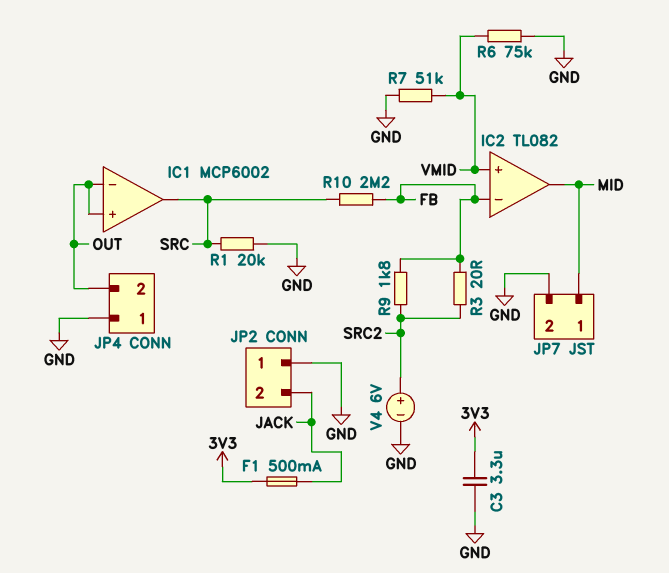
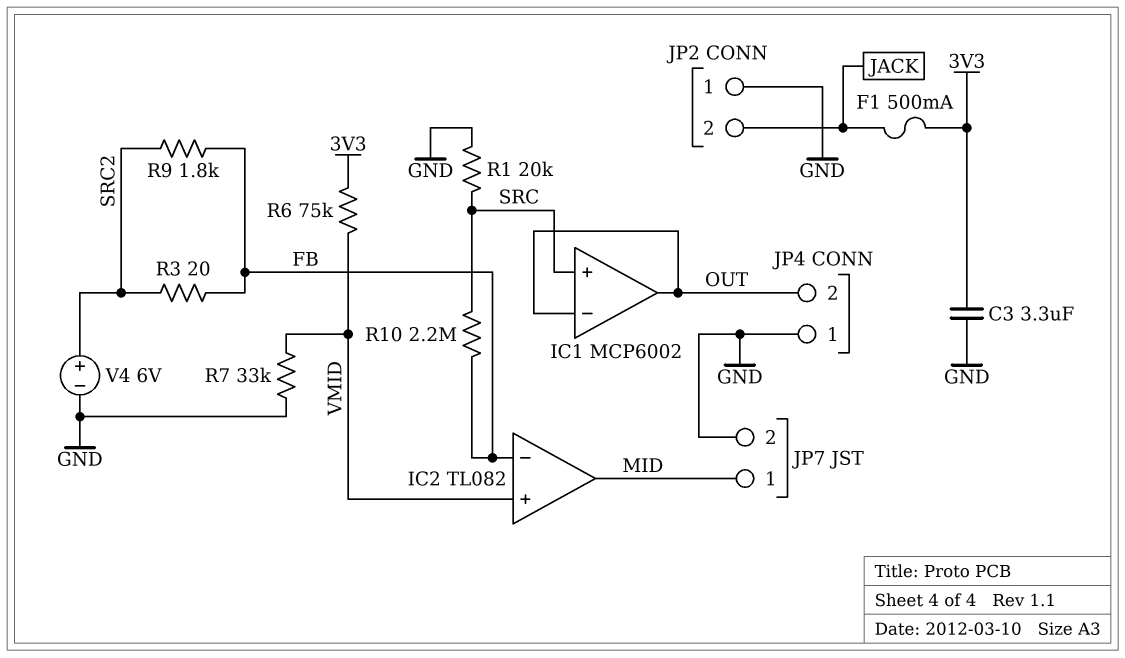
IC1 pin in+: OUT -> SRC
IC1 pin out: SRC -> OUT
R6: 75k (GND, VMID) -> 75k (3V3, VMID)
R7: 51k (GND, VMID) -> 33k (GND, VMID)

